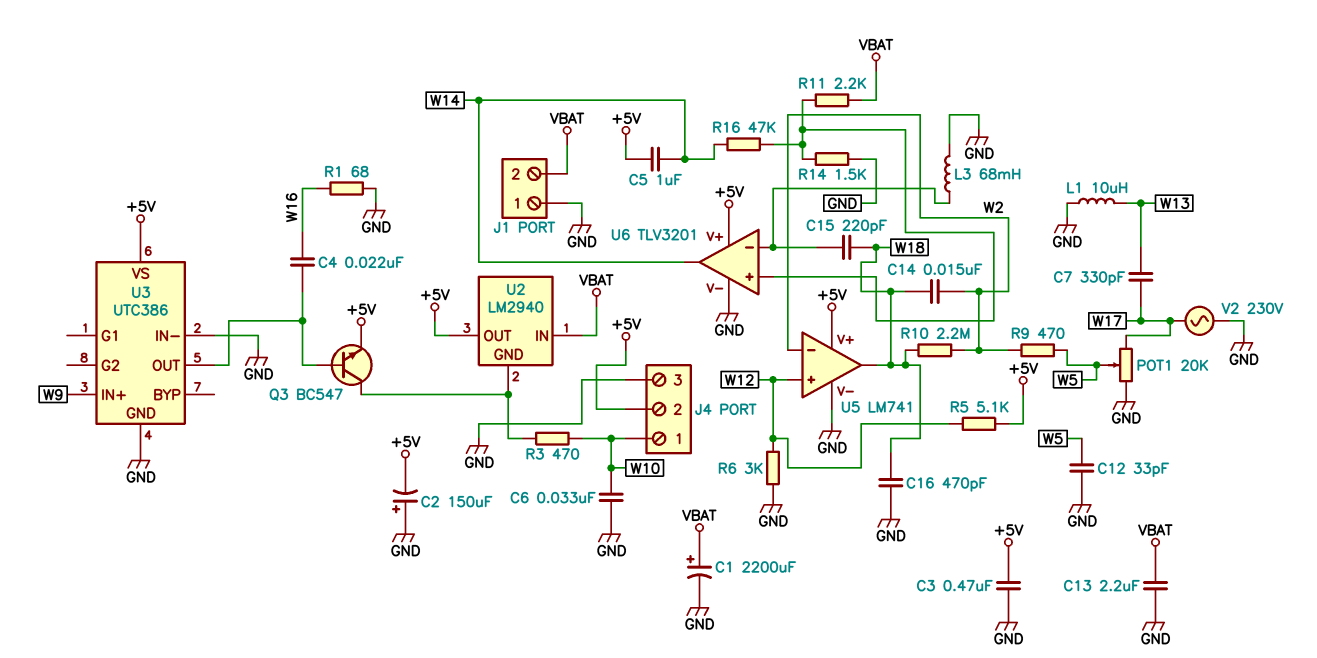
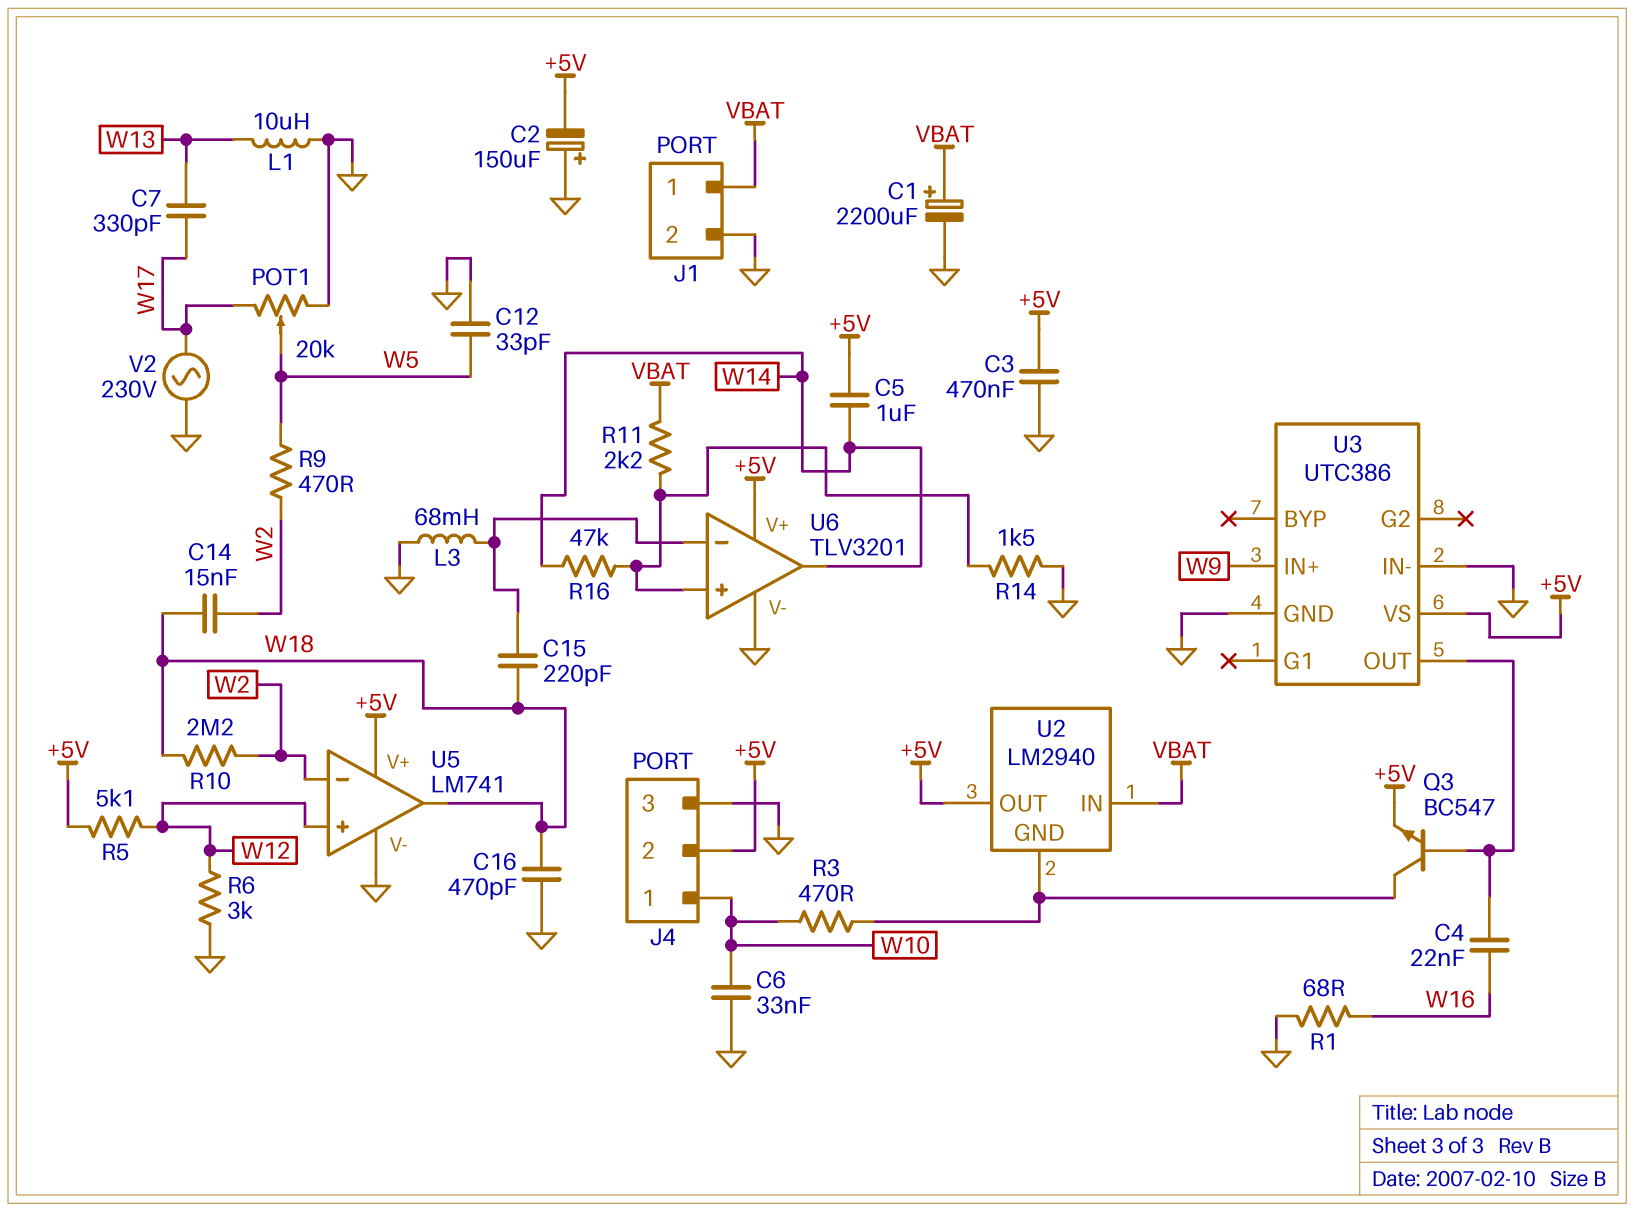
C13: 2.2uF (GND, VBAT) -> none
J1 pin 1: GND -> VBAT
J1 pin 2: VBAT -> GND

